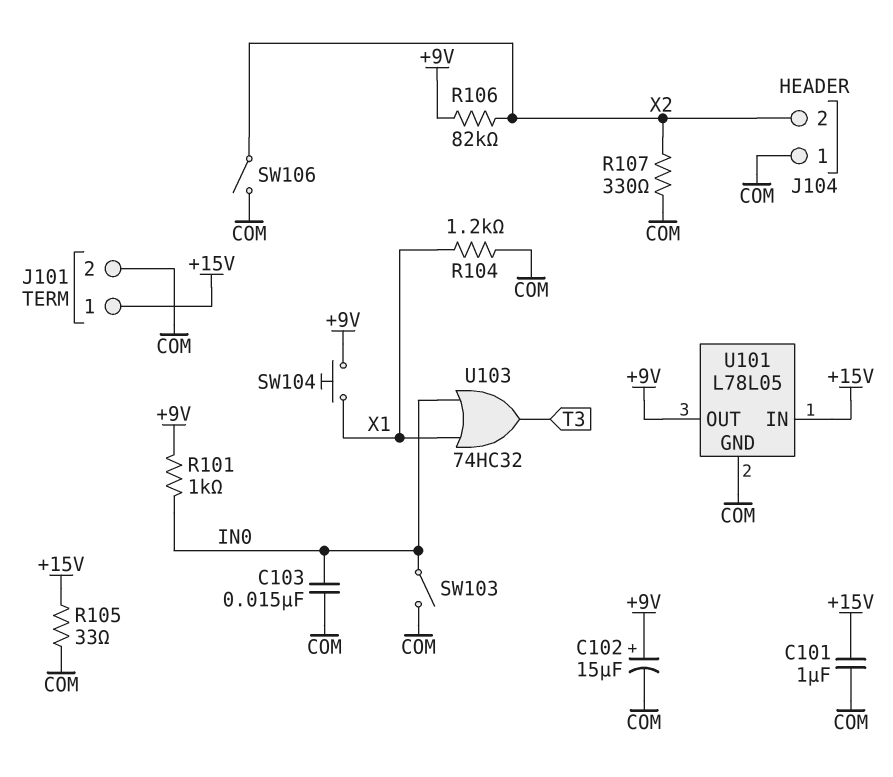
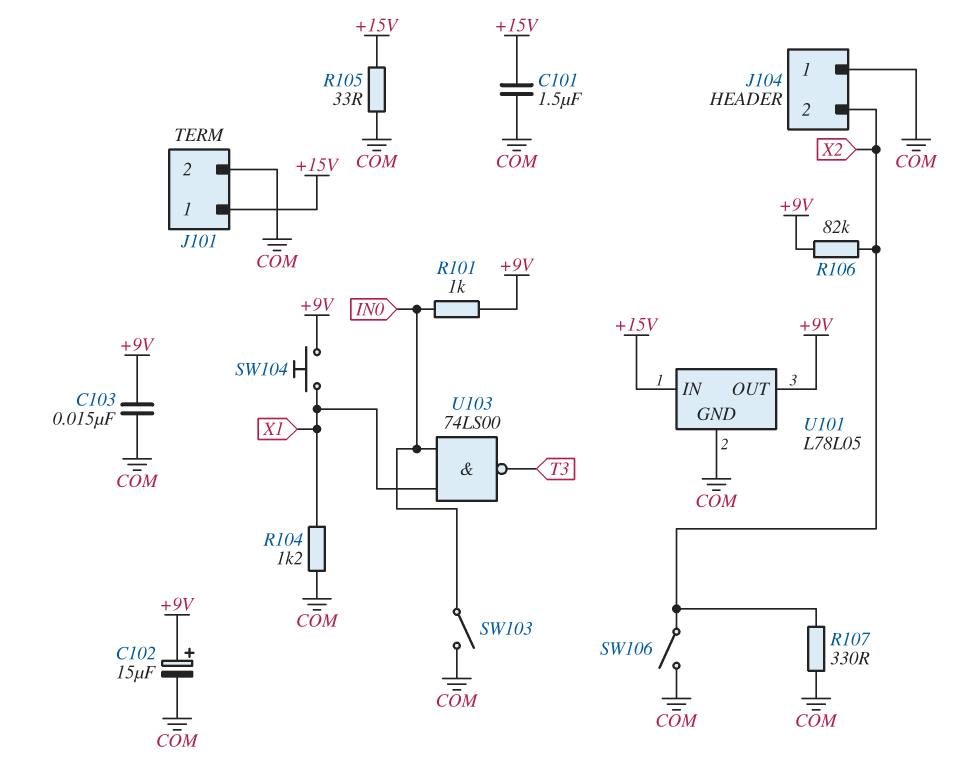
C101: 1uF (+15V, COM) -> 1.5uF (+15V, COM)
C103: 15nF (COM, IN0) -> 15nF (+9V, COM)
U103: OR 74HC32 (in IN0, in X1, out T3) -> NAND 74LS00 (in IN0, in X1, out T3)

